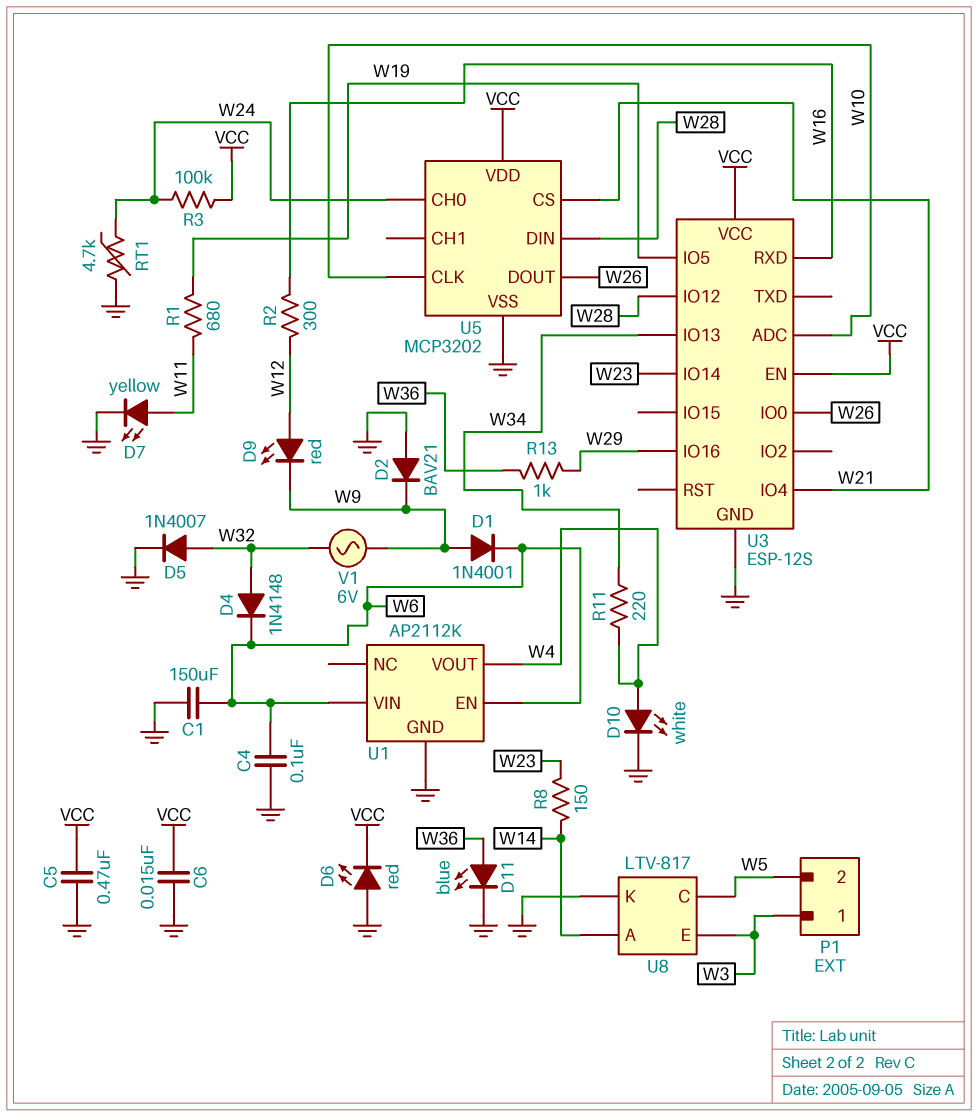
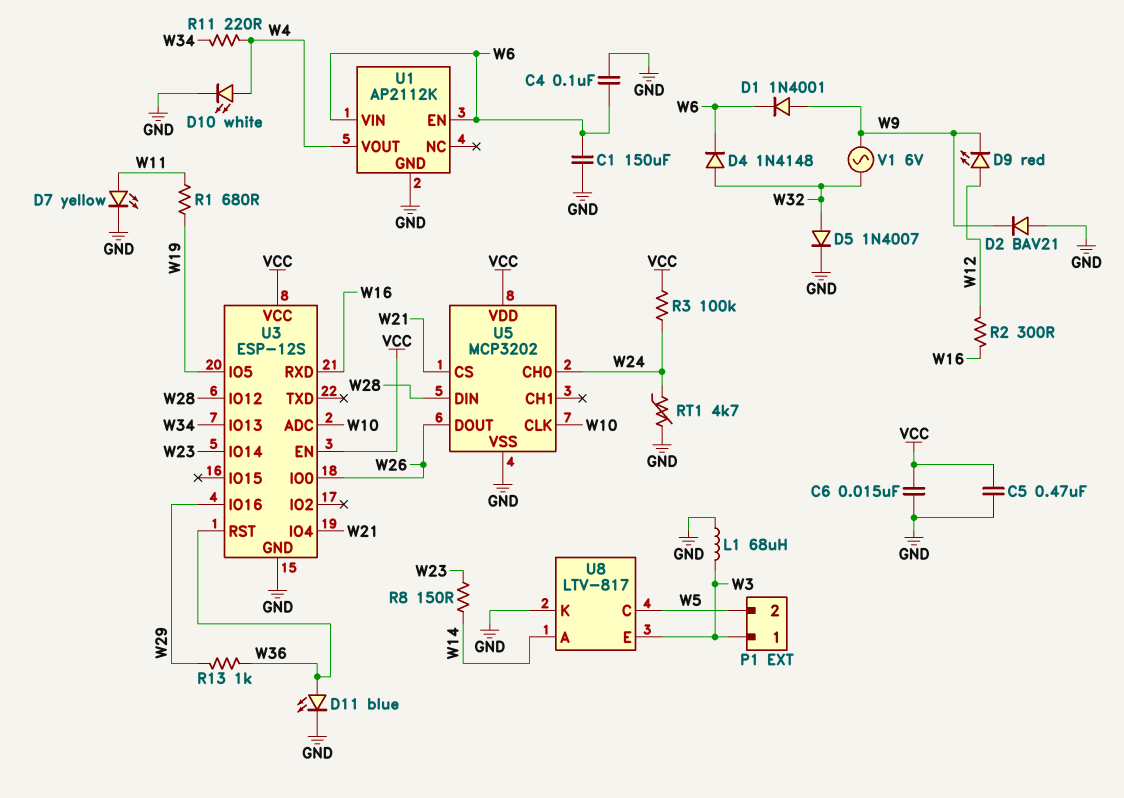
D6: LED red (A GND, K VCC) -> none
L1: none -> 68uH (GND, W3)
U3 pin RST: none -> W36

